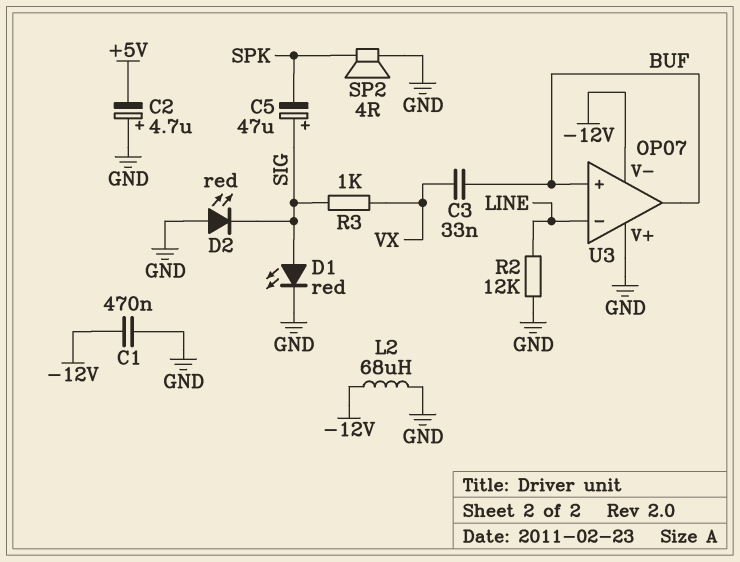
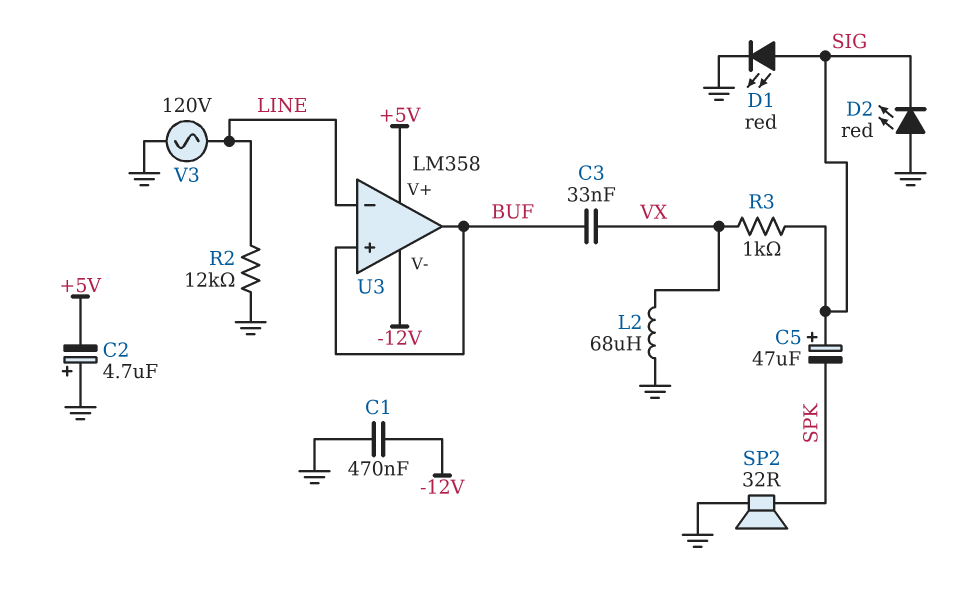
L2: 68uH (-12V, GND) -> 68uH (GND, VX)
SP2: speaker 4R (GND, SPK) -> speaker 32R (GND, SPK)
U3: OP07 -> LM358
U3 pin V+: GND -> +5V
V3: none -> AC 120V (GND, LINE)

